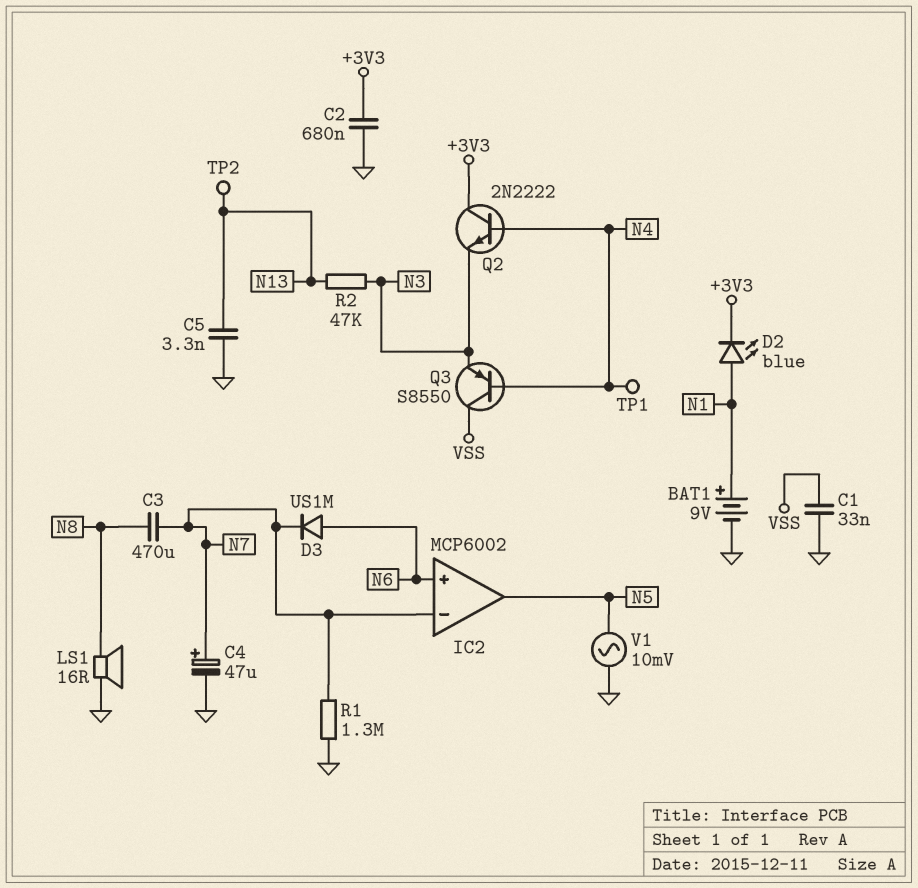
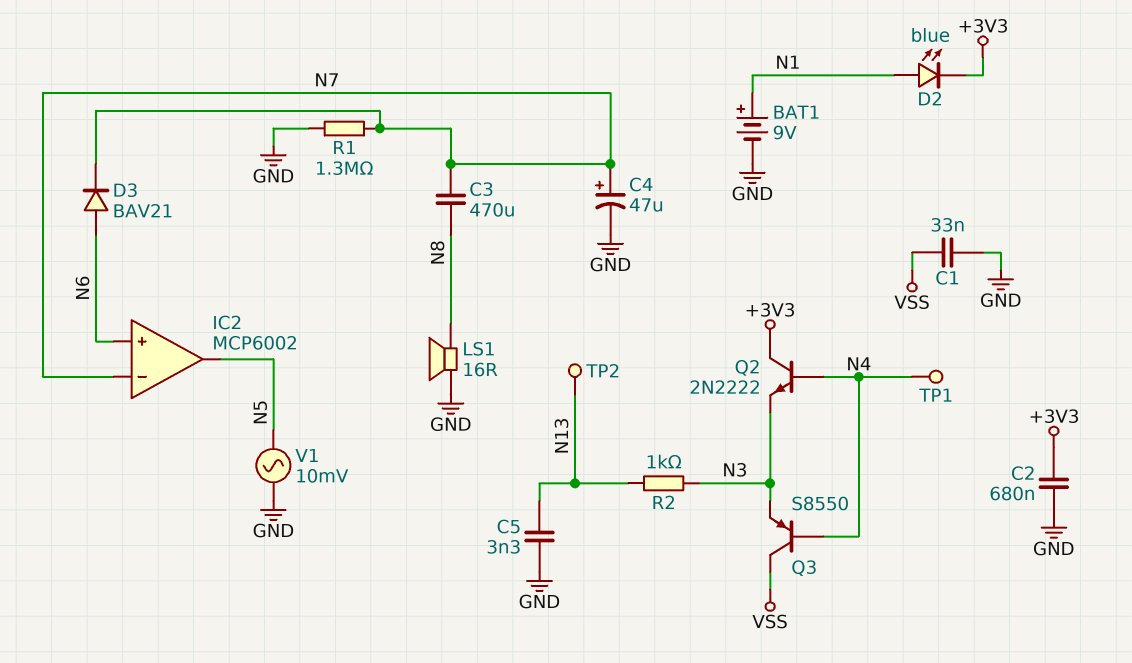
D3: diode US1M (A N6, K N7) -> diode BAV21 (A N6, K N7)
R2: 47k (N3, N13) -> 1k (N3, N13)

